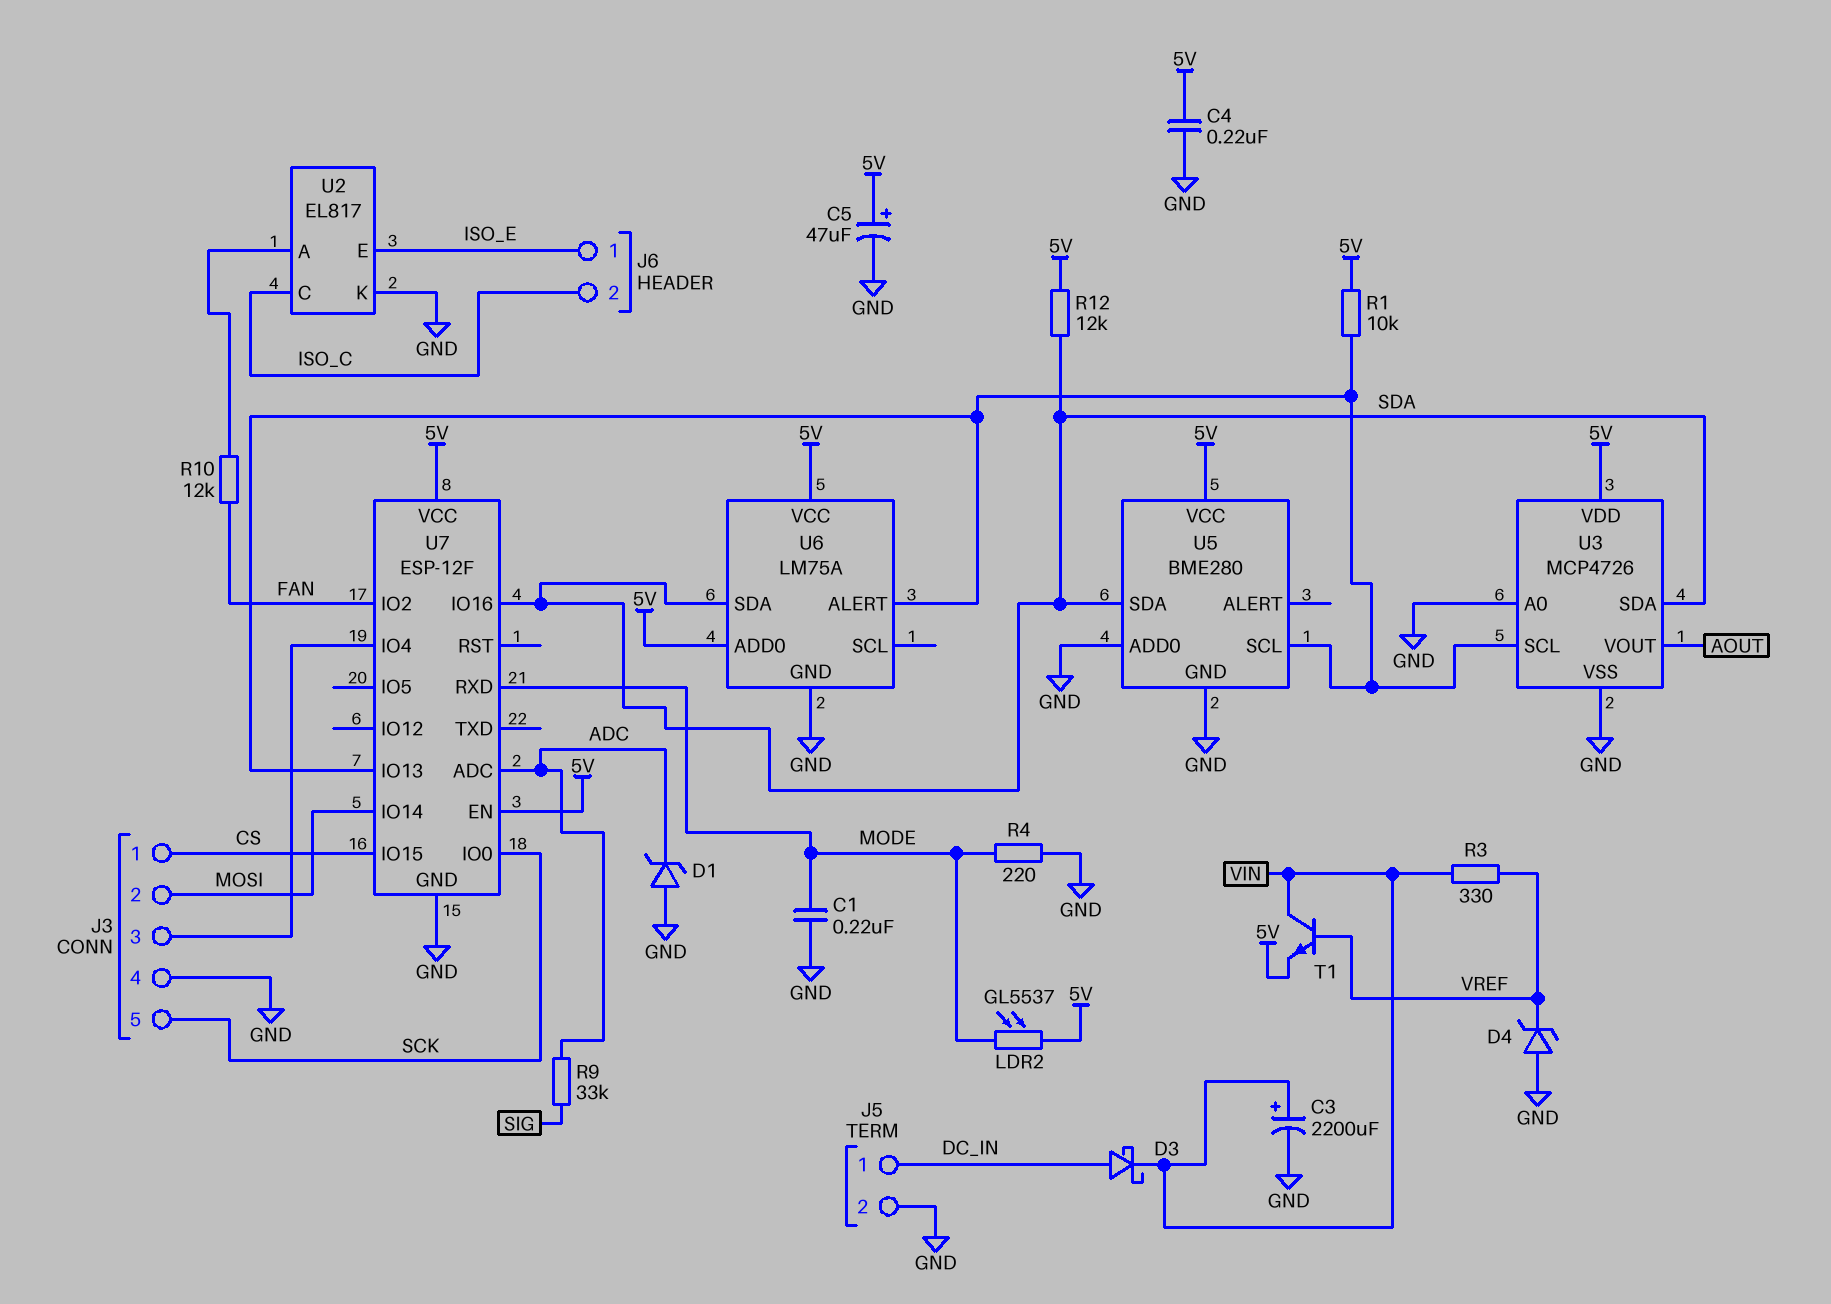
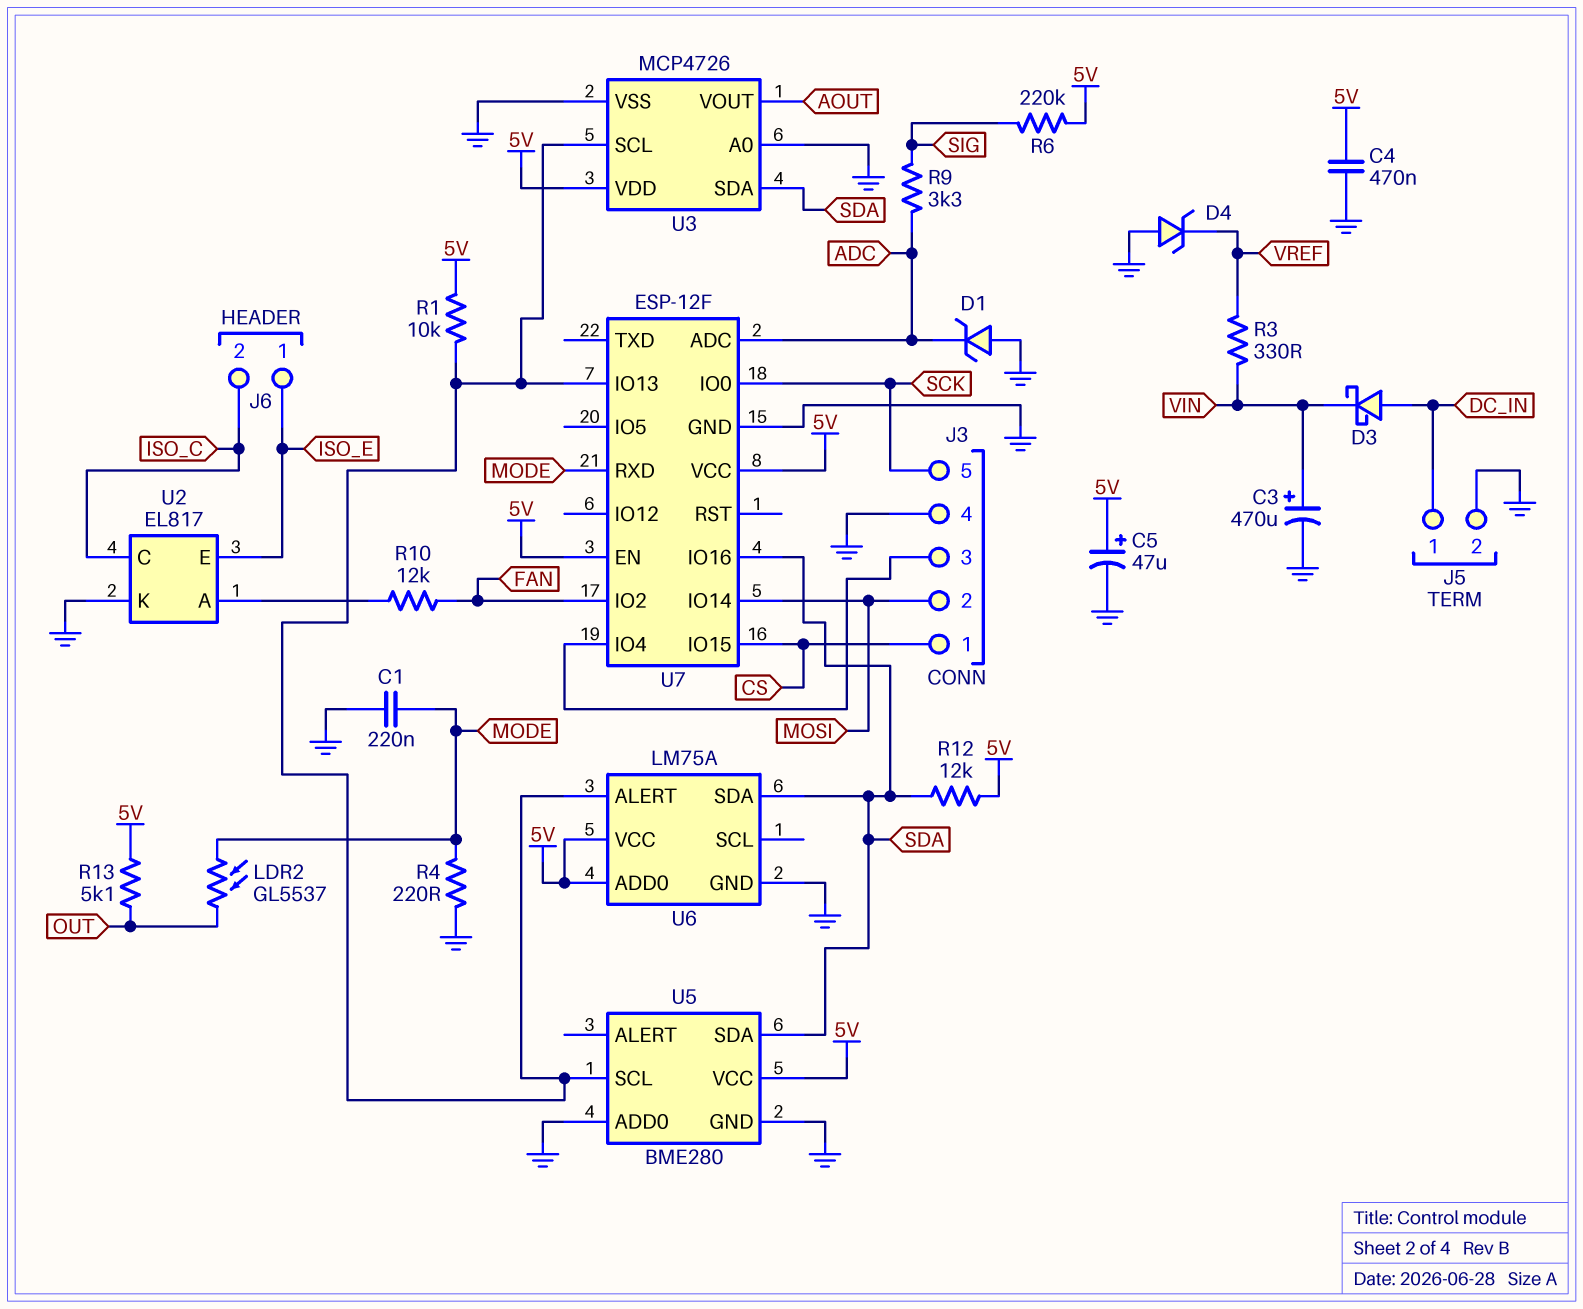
C3: 2200uF (plus VIN, minus GND) -> 470uF (plus VIN, minus GND)
C4: 220nF (5V, GND) -> 470nF (5V, GND)
LDR2: GL5537 (5V, MODE) -> GL5537 (MODE, OUT)
R6: none -> 220k (5V, SIG)
R9: 33k (ADC, SIG) -> 3.3k (ADC, SIG)
R13: none -> 5.1k (5V, OUT)
T1: NPN (B VREF, C VIN, E 5V) -> none

